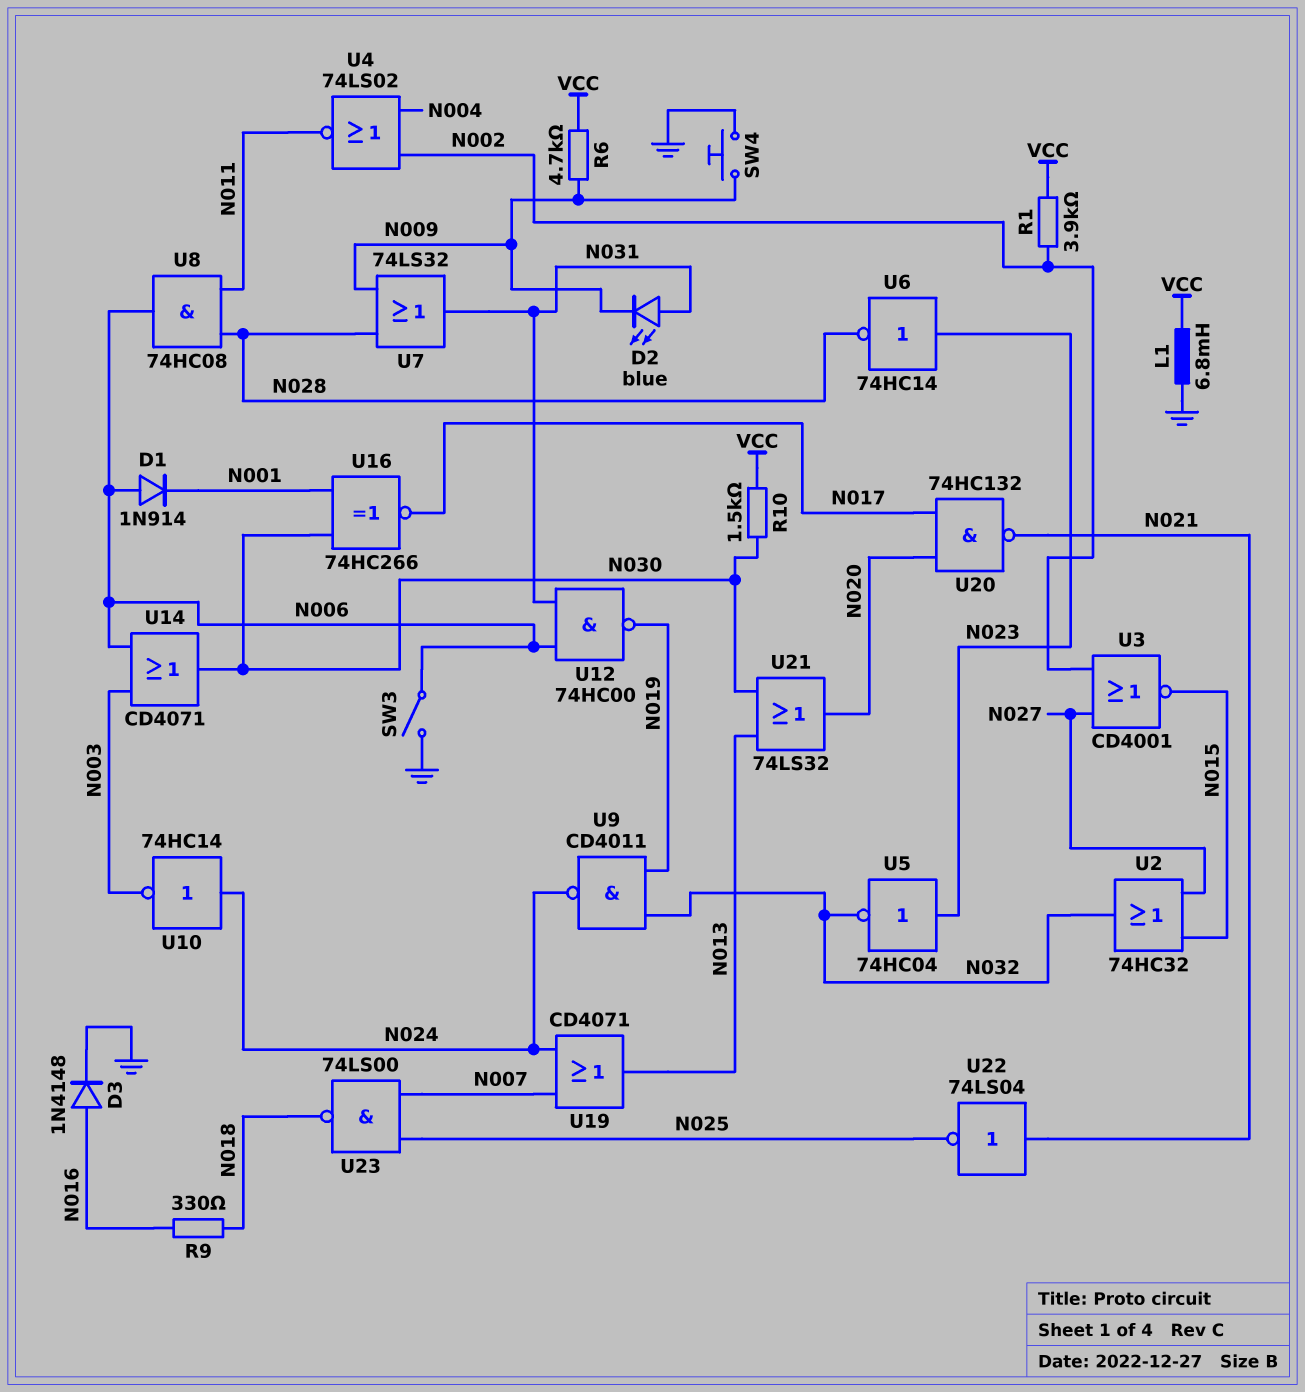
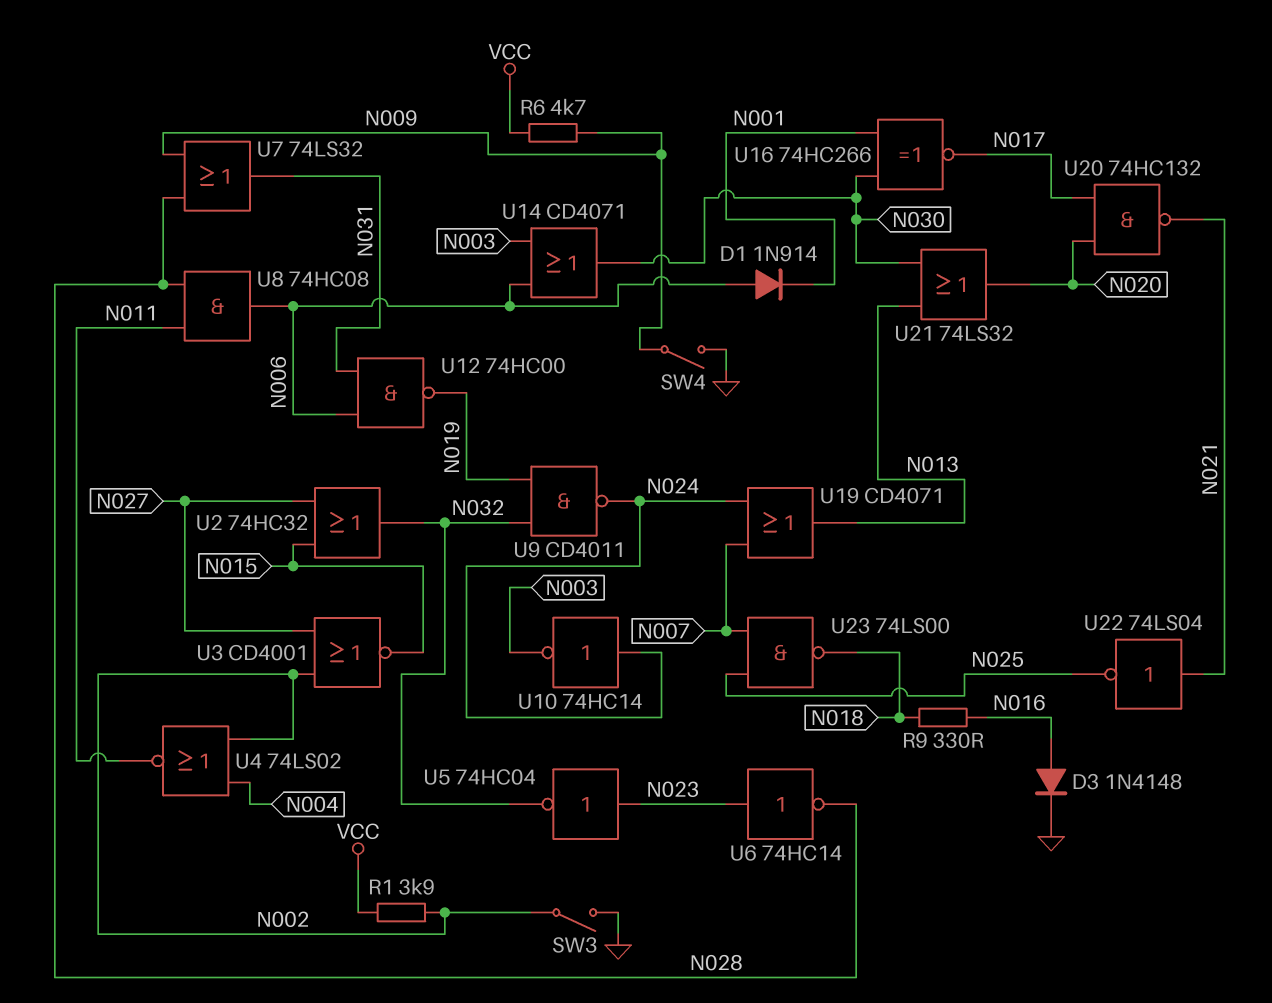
D2: LED blue (A N031, K N009) -> none
L1: 6.8mH (GND, VCC) -> none
R10: 1.5k (N030, VCC) -> none
SW3: switch (GND, N006) -> switch (GND, N002)
SW4: button (GND, N009) -> switch (GND, N009)

